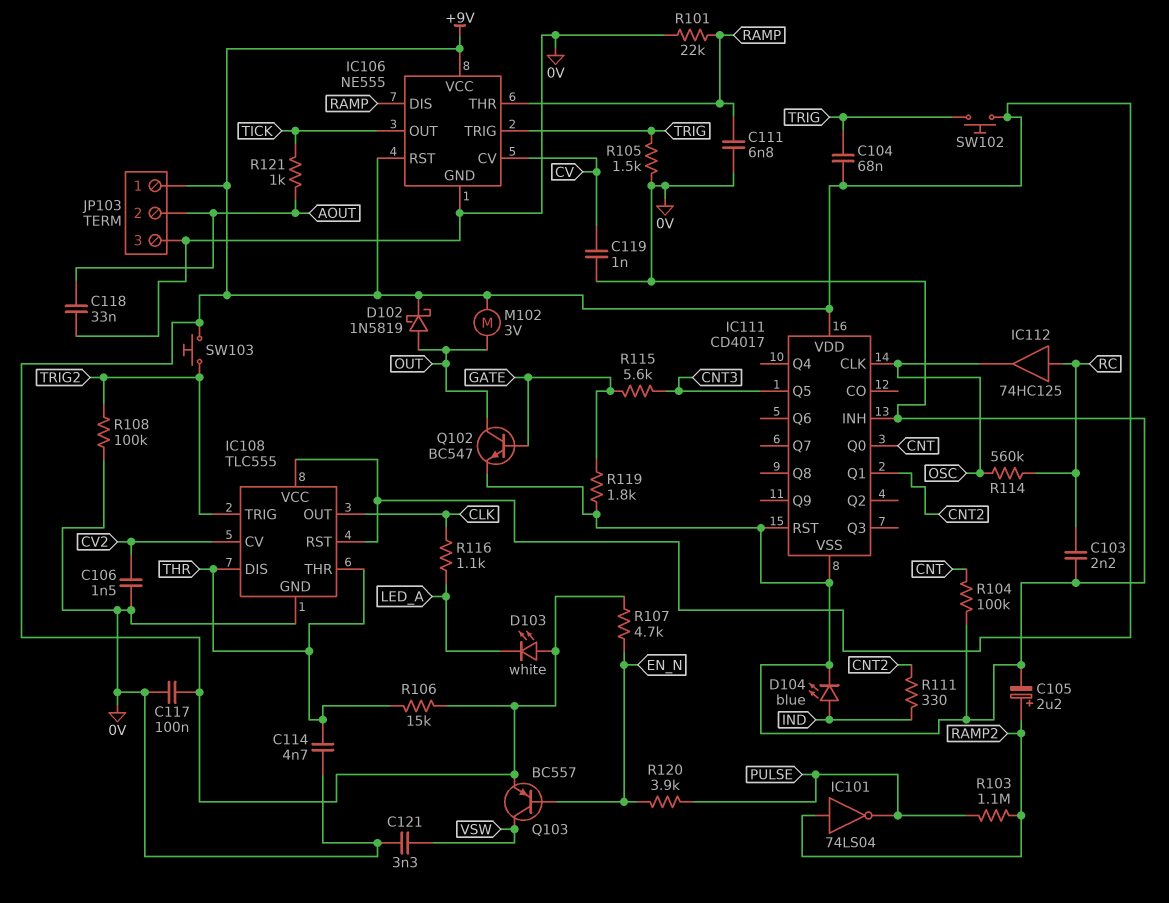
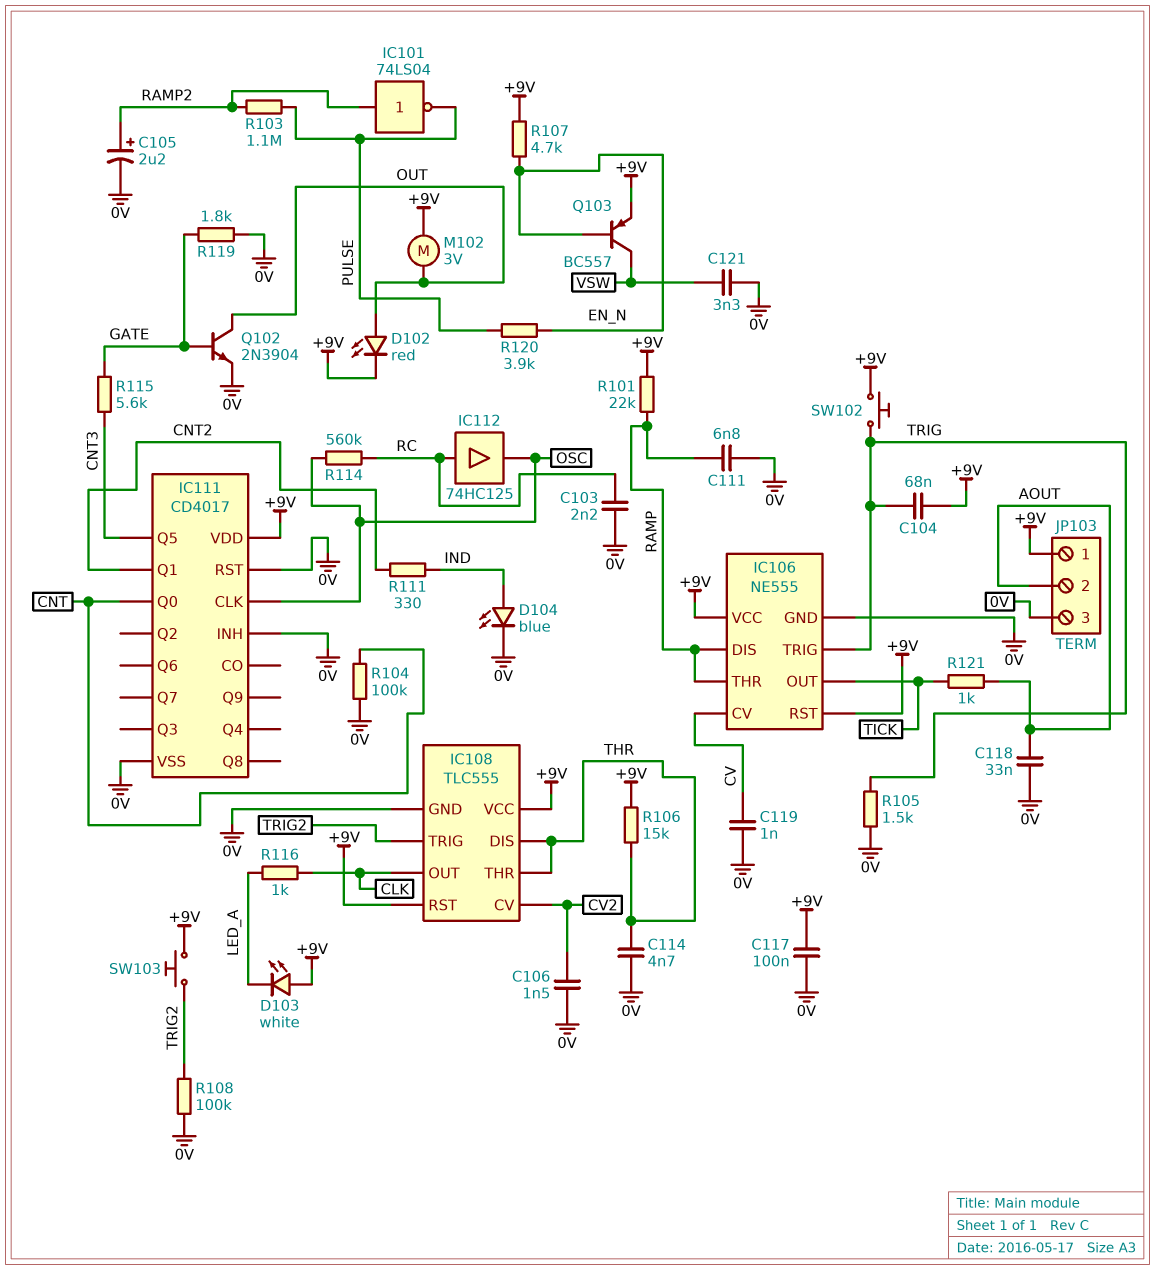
D102: schottky 1N5819 (A OUT, K +9V) -> LED red (A OUT, K +9V)
Q102: NPN BC547 (B GATE, C OUT, E 0V) -> NPN 2N3904 (B GATE, C OUT, E 0V)
R101: 22k (0V, RAMP) -> 22k (+9V, RAMP)
R116: 1.1k (CLK, LED_A) -> 1k (CLK, LED_A)

